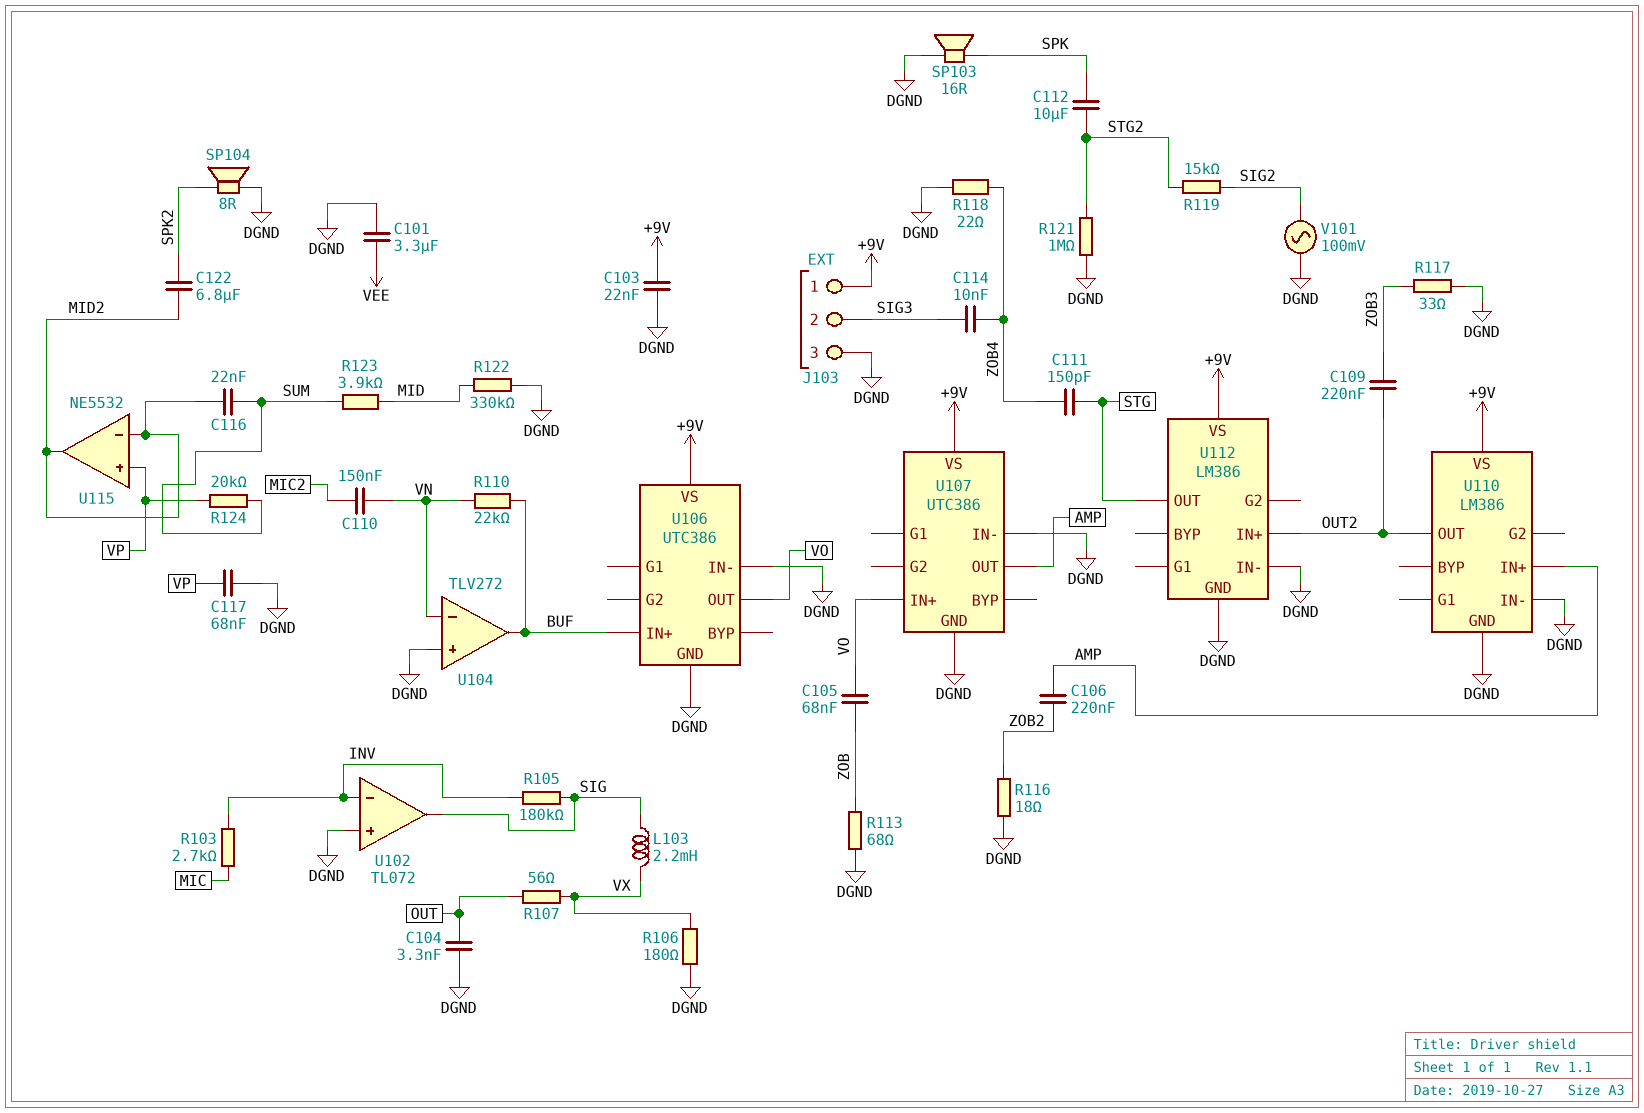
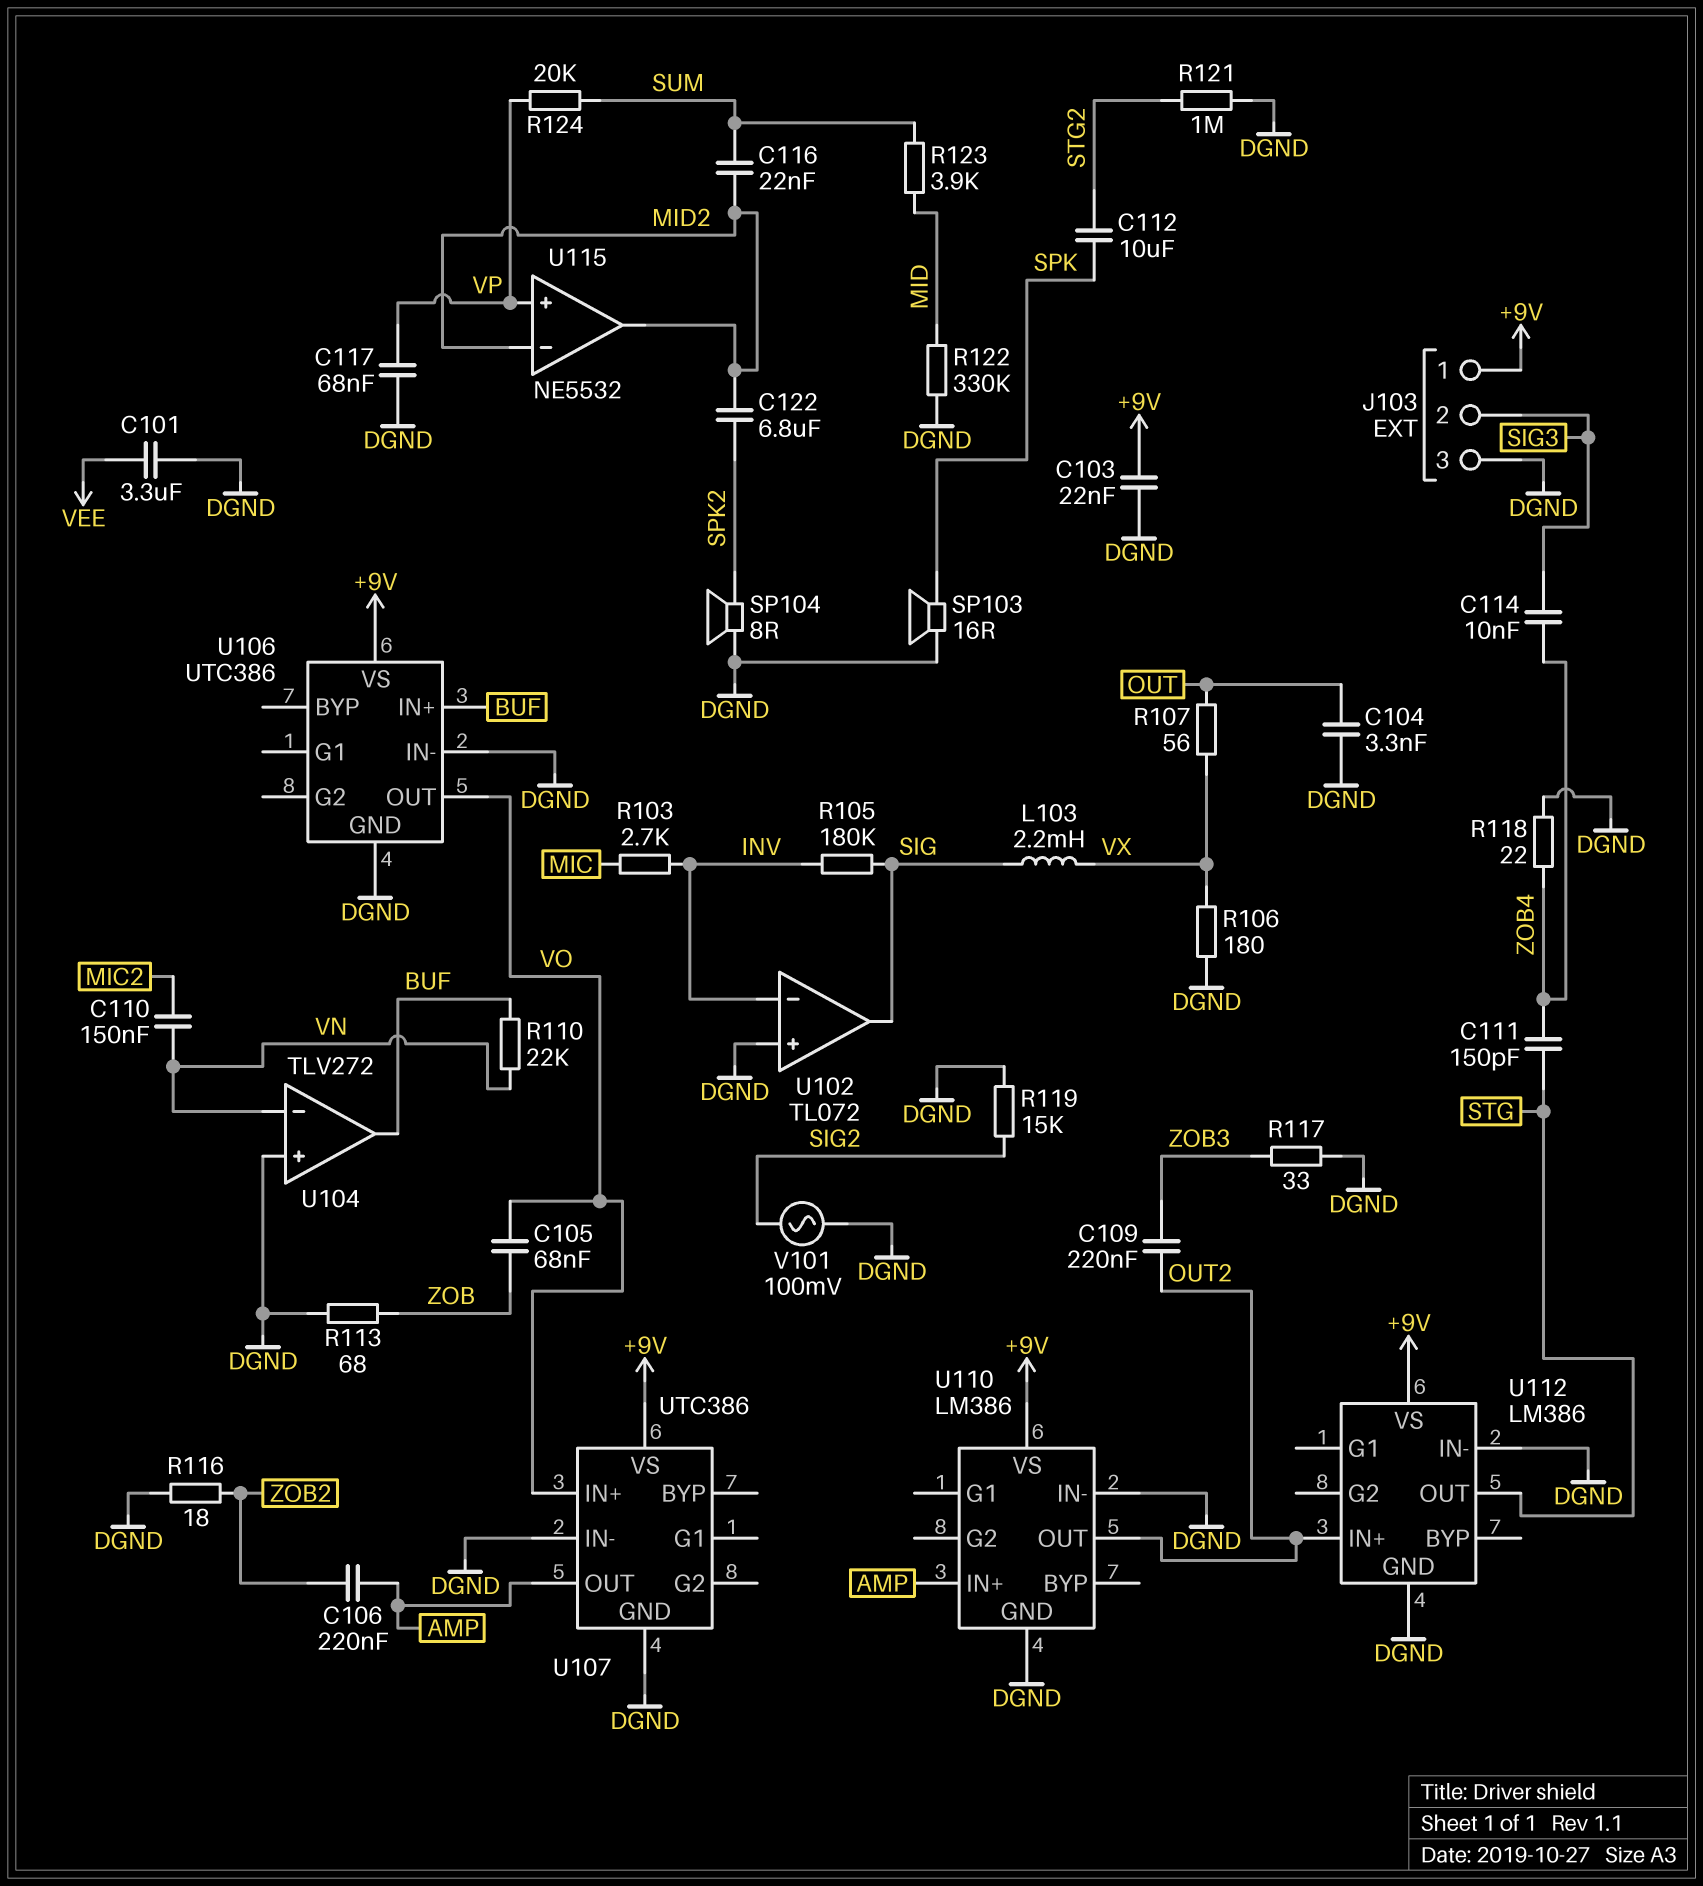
R119: 15k (SIG2, STG2) -> 15k (DGND, SIG2)

